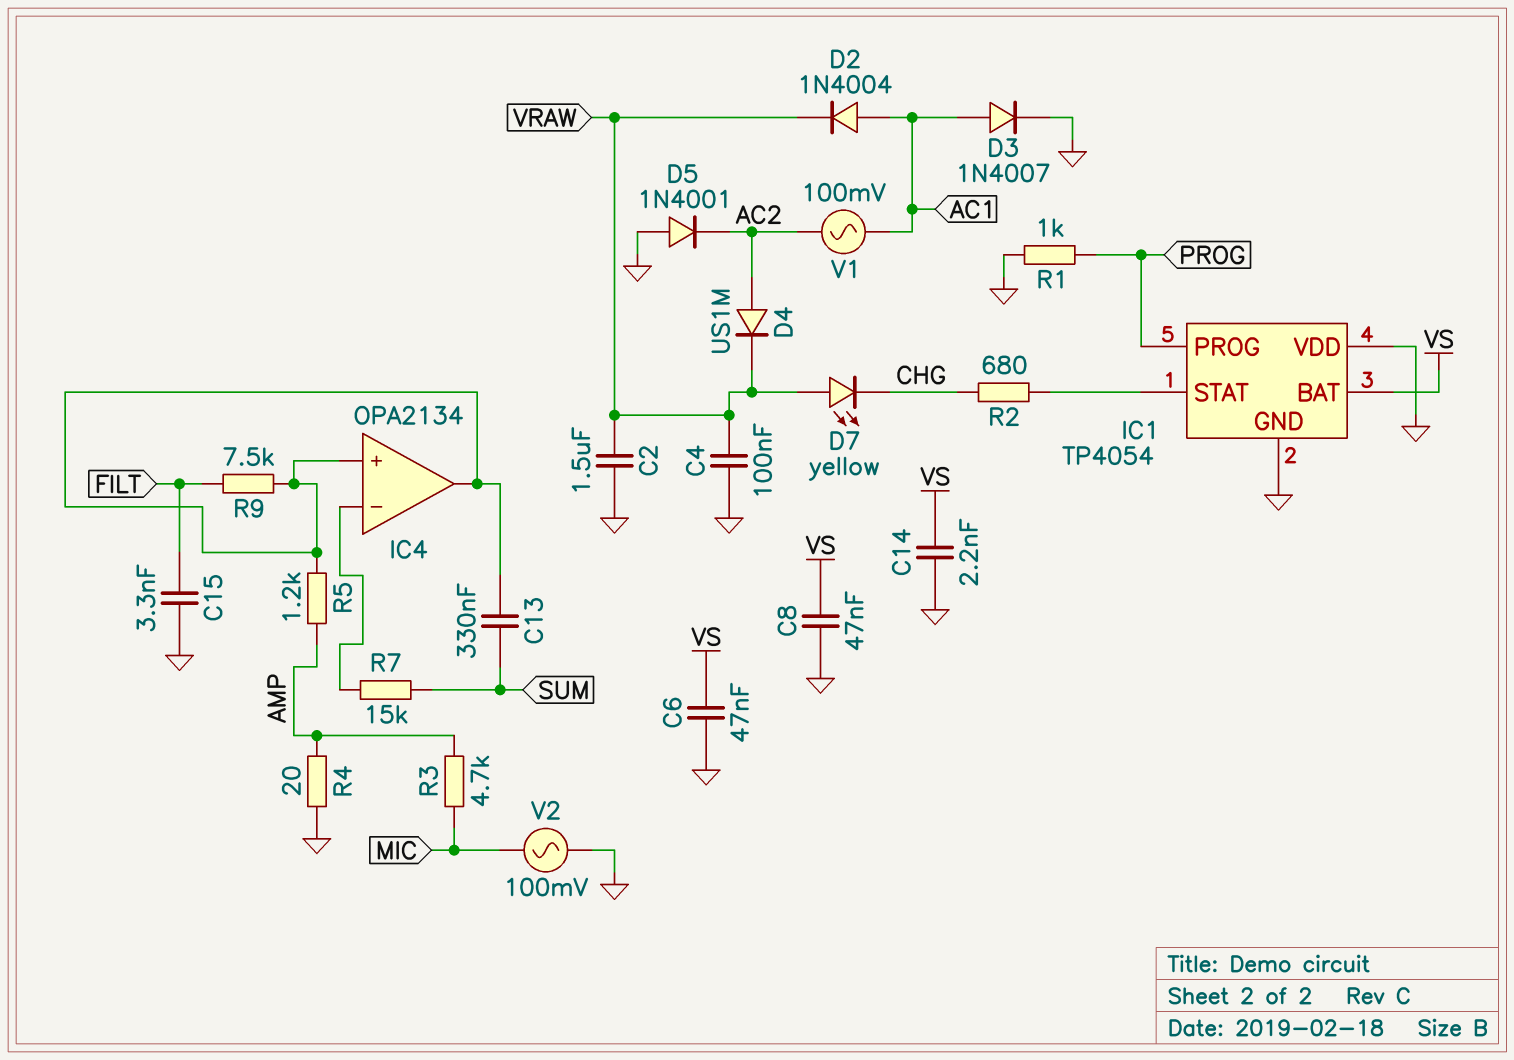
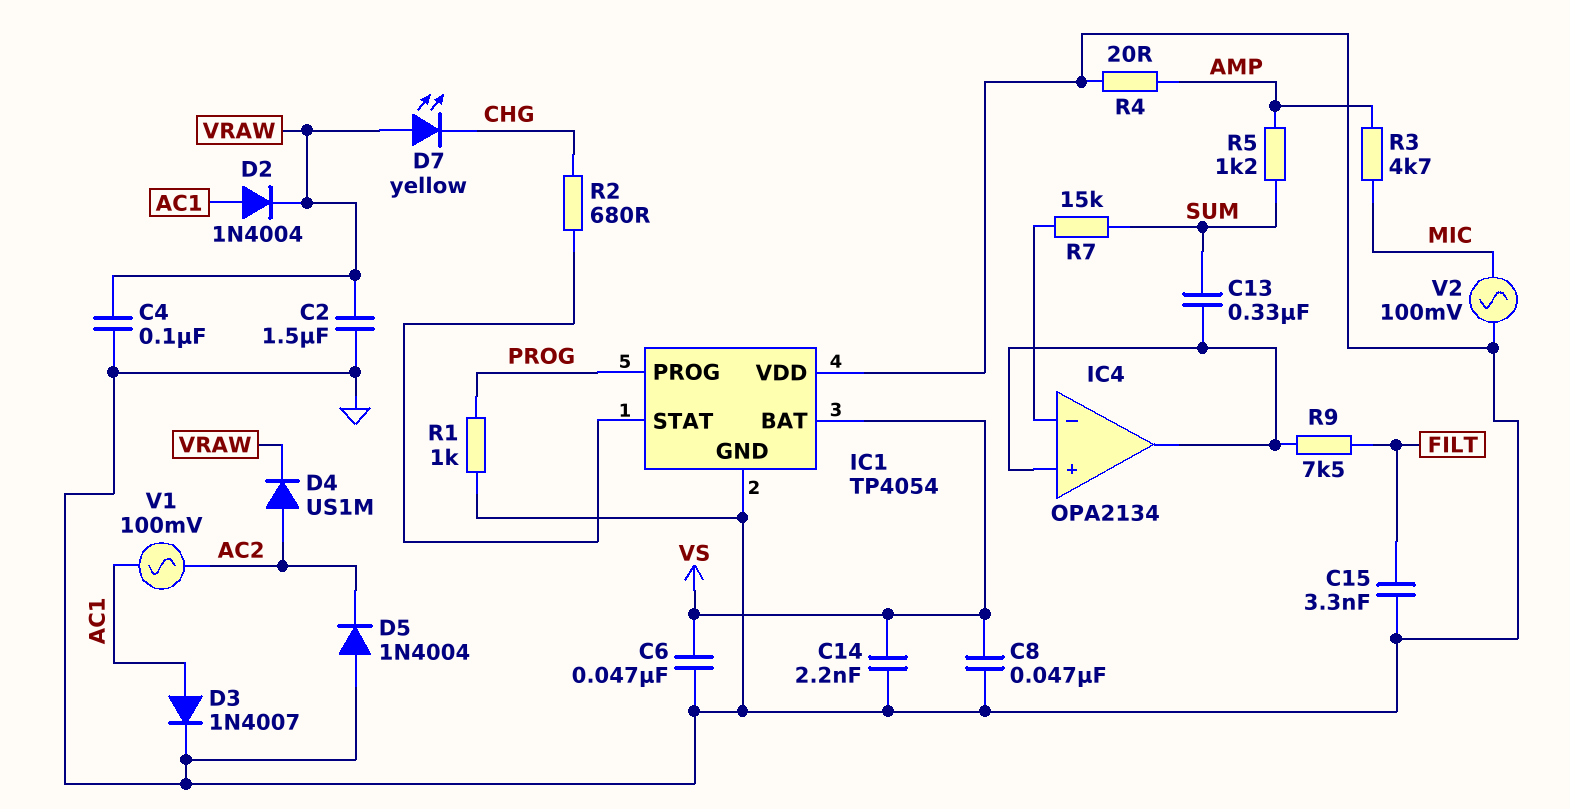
D5: diode 1N4001 (A GND, K AC2) -> diode 1N4004 (A GND, K AC2)
R5: 1.2k (AMP, IC4/in+) -> 1.2k (AMP, SUM)

